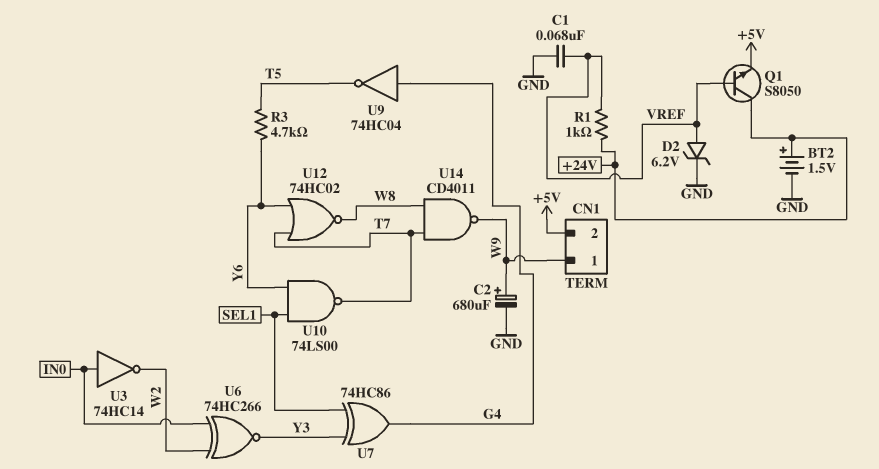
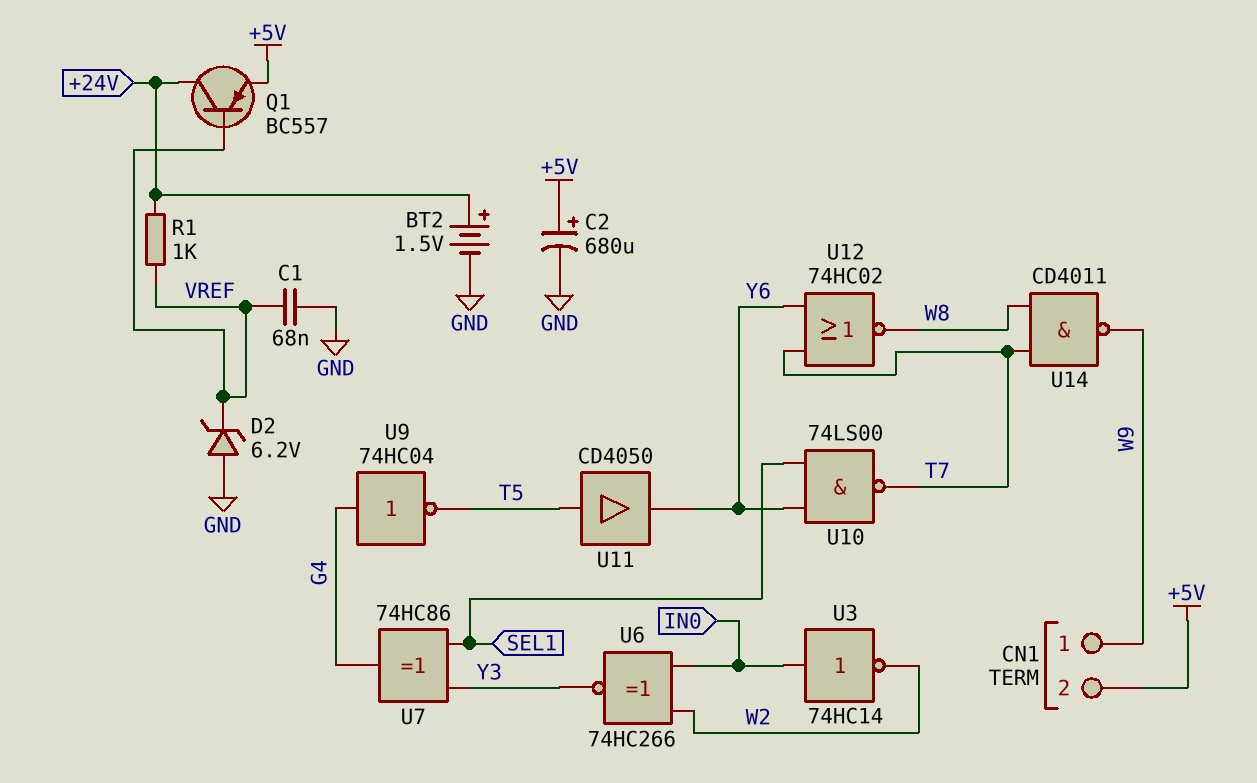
C2: 680uF (plus W9, minus GND) -> 680uF (plus +5V, minus GND)
D2: zener 6.2V (A VREF, K GND) -> zener 6.2V (A GND, K VREF)
Q1: NPN S8050 (B VREF, C +24V, E +5V) -> PNP BC557 (B VREF, C +24V, E +5V)
R3: 4.7k (T5, Y6) -> none
U11: none -> buffer CD4050 (in T5, out Y6)

